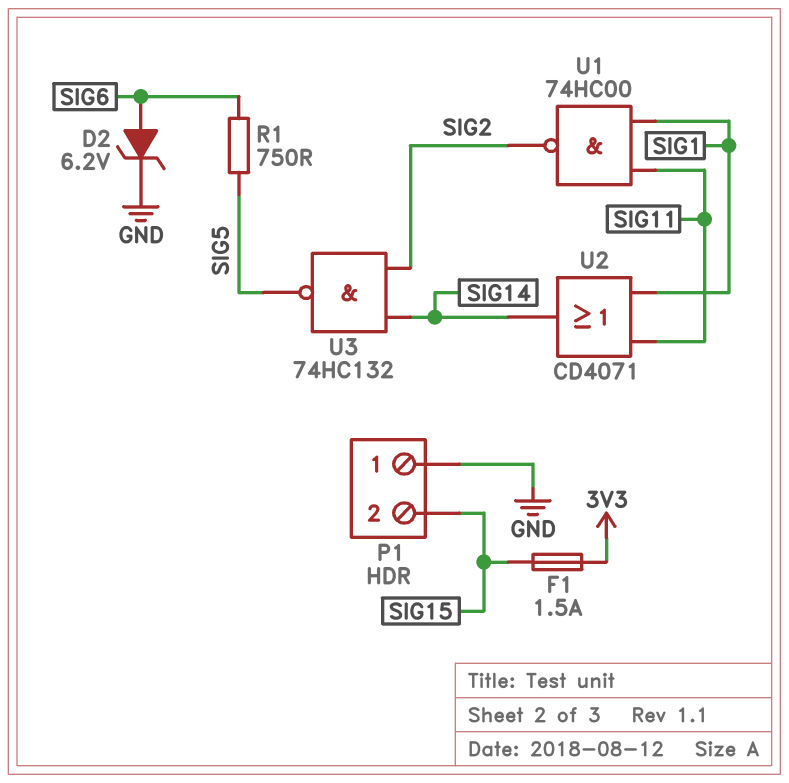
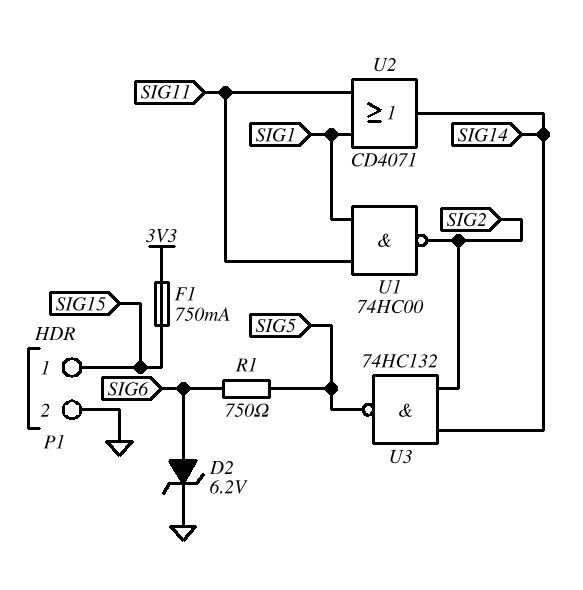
F1: 1.5A (3V3, SIG15) -> 750mA (3V3, SIG15)
P1 pin 1: GND -> SIG15
P1 pin 2: SIG15 -> GND

